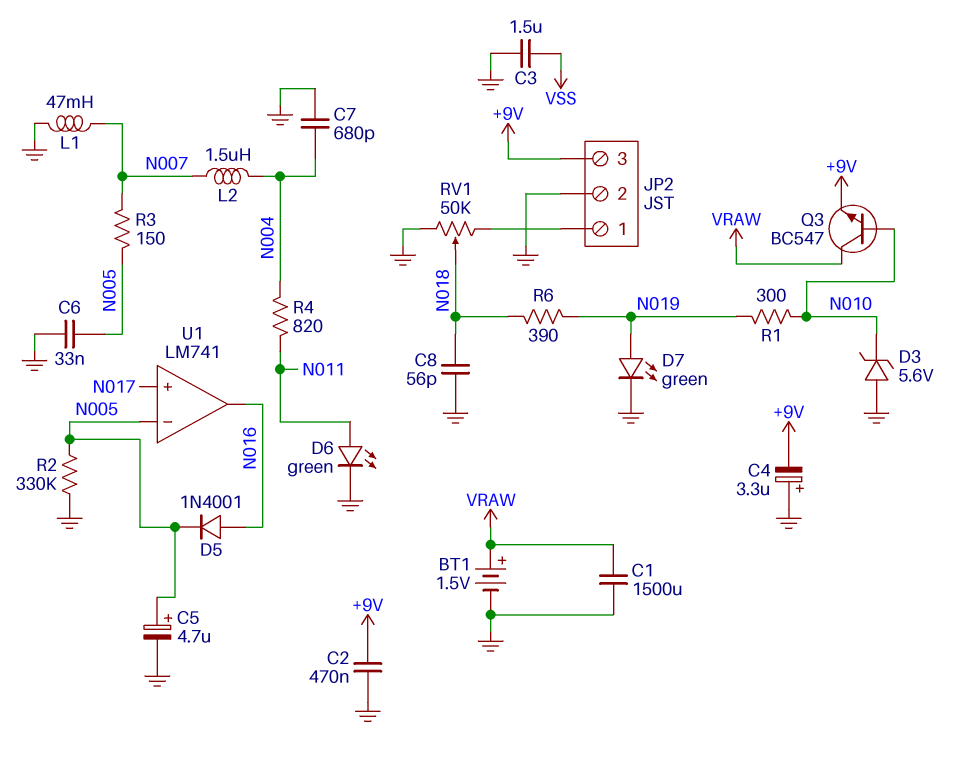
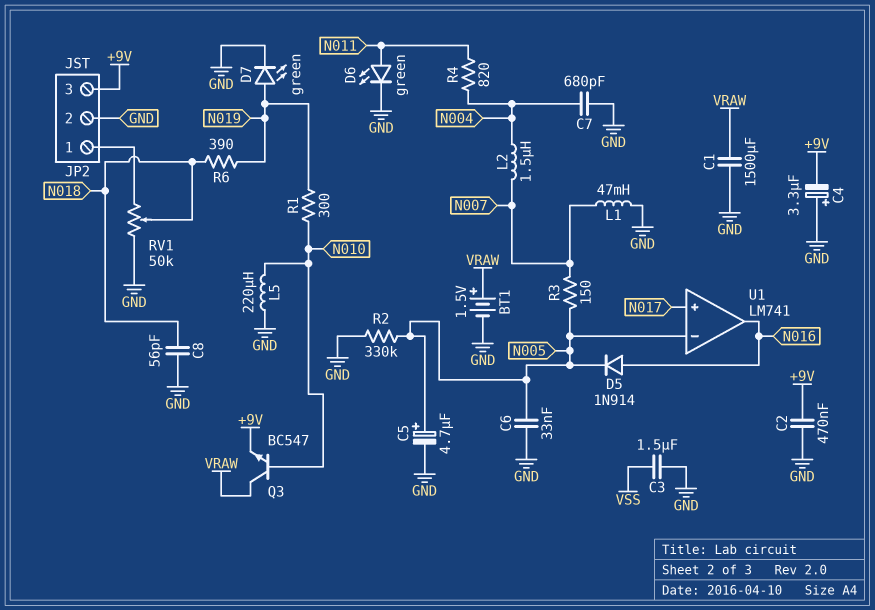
D3: zener 5.6V (A GND, K N010) -> none
D5: diode 1N4001 (A N016, K N005) -> diode 1N914 (A N016, K N005)
L5: none -> 220uH (GND, N010)

